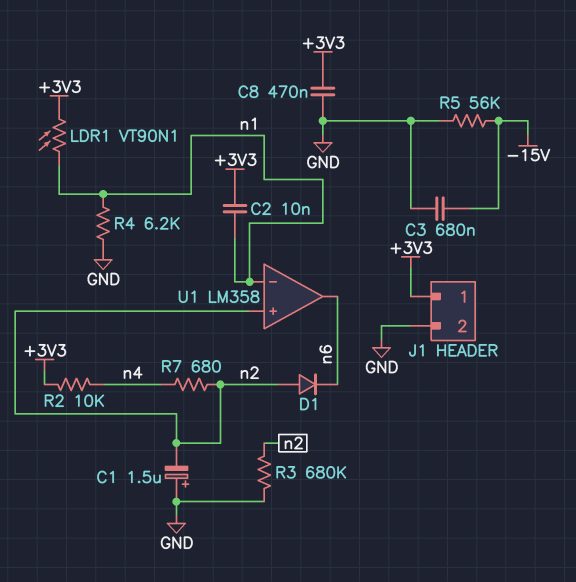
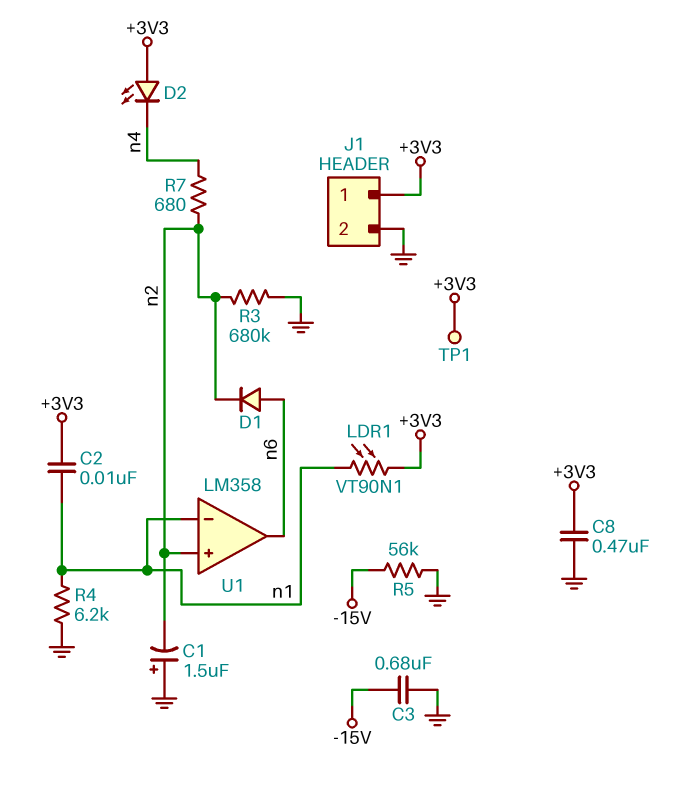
D1: diode (A n2, K n6) -> diode (A n6, K n2)
D2: none -> LED (A +3V3, K n4)
R2: 10k (+3V3, n4) -> none
TP1: none -> test point (+3V3)

